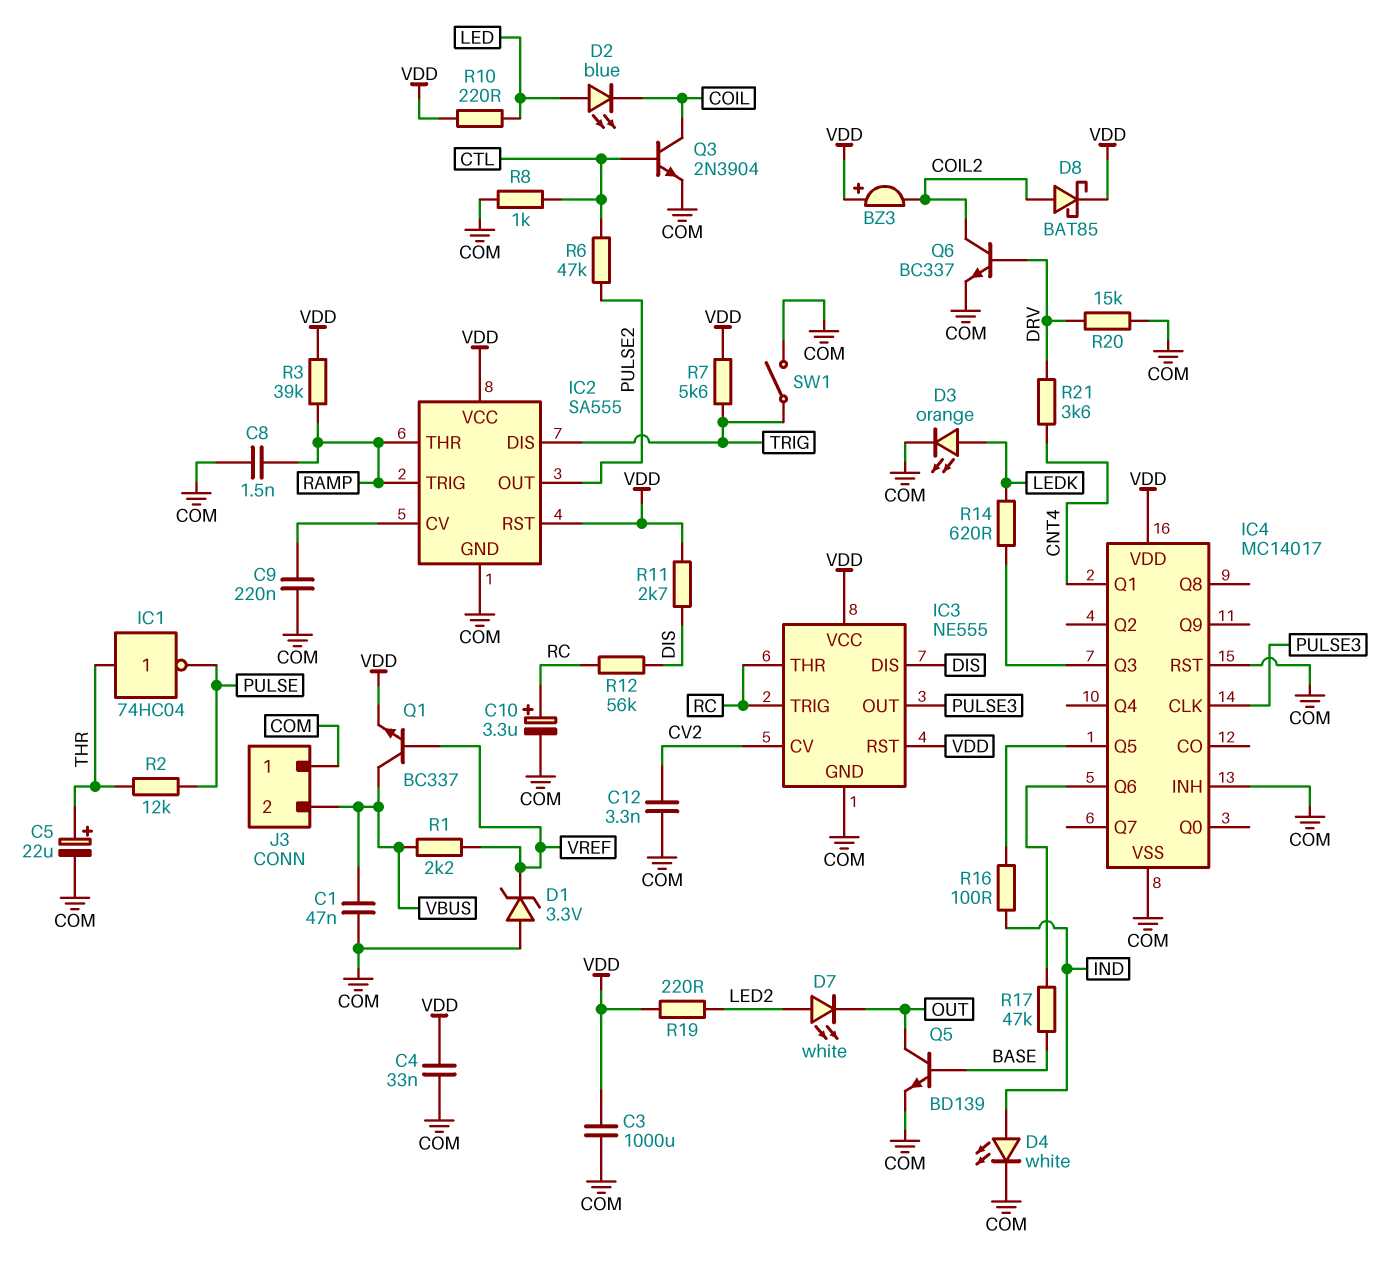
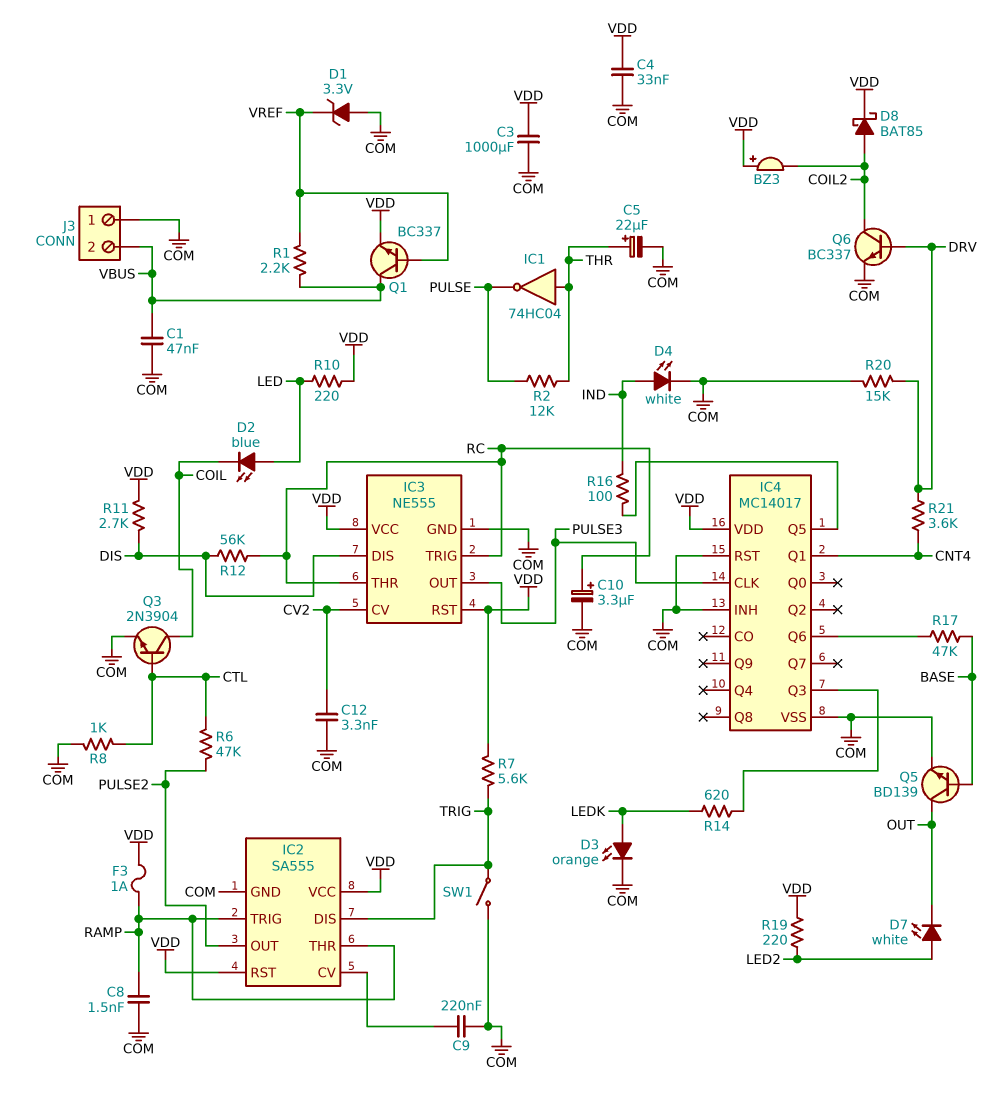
F3: none -> 1A (RAMP, VDD)
R3: 39k (RAMP, VDD) -> none

